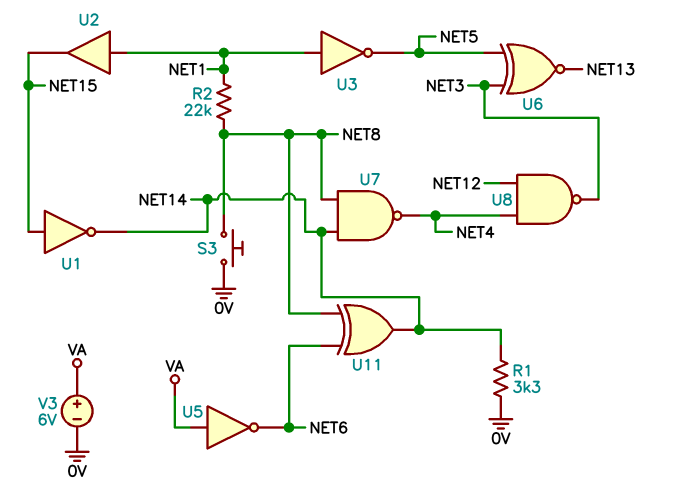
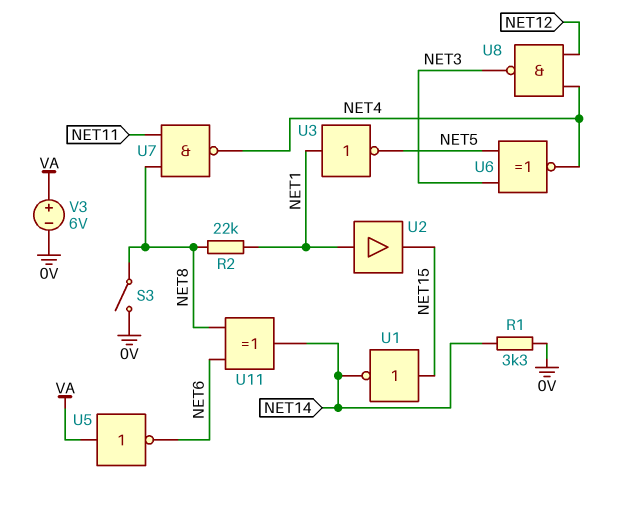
S3: button (0V, NET8) -> switch (0V, NET8)
U6: XNOR (in NET3, in NET5, out NET13) -> XNOR (in NET3, in NET5, out NET4)
U7: NAND (in NET8, in NET14, out NET4) -> NAND (in NET8, in NET11, out NET4)

